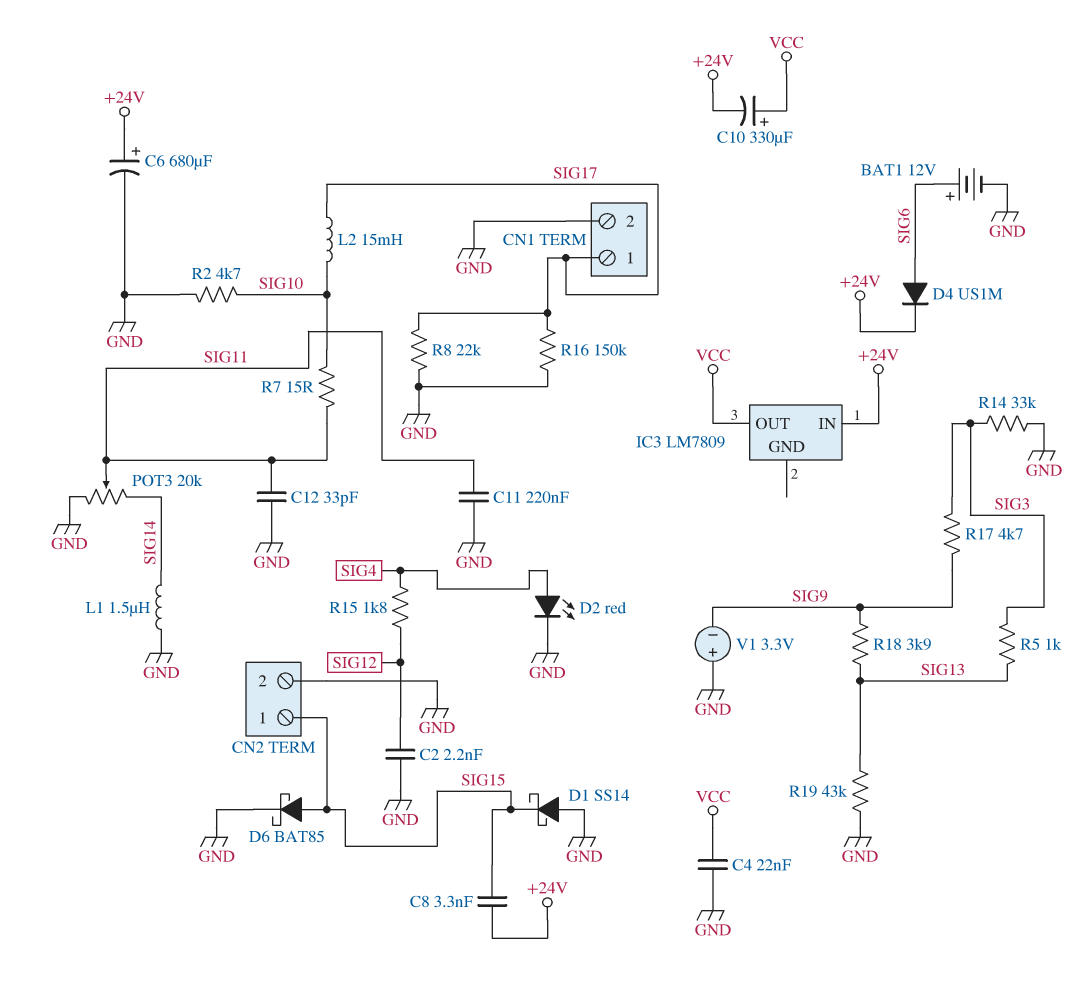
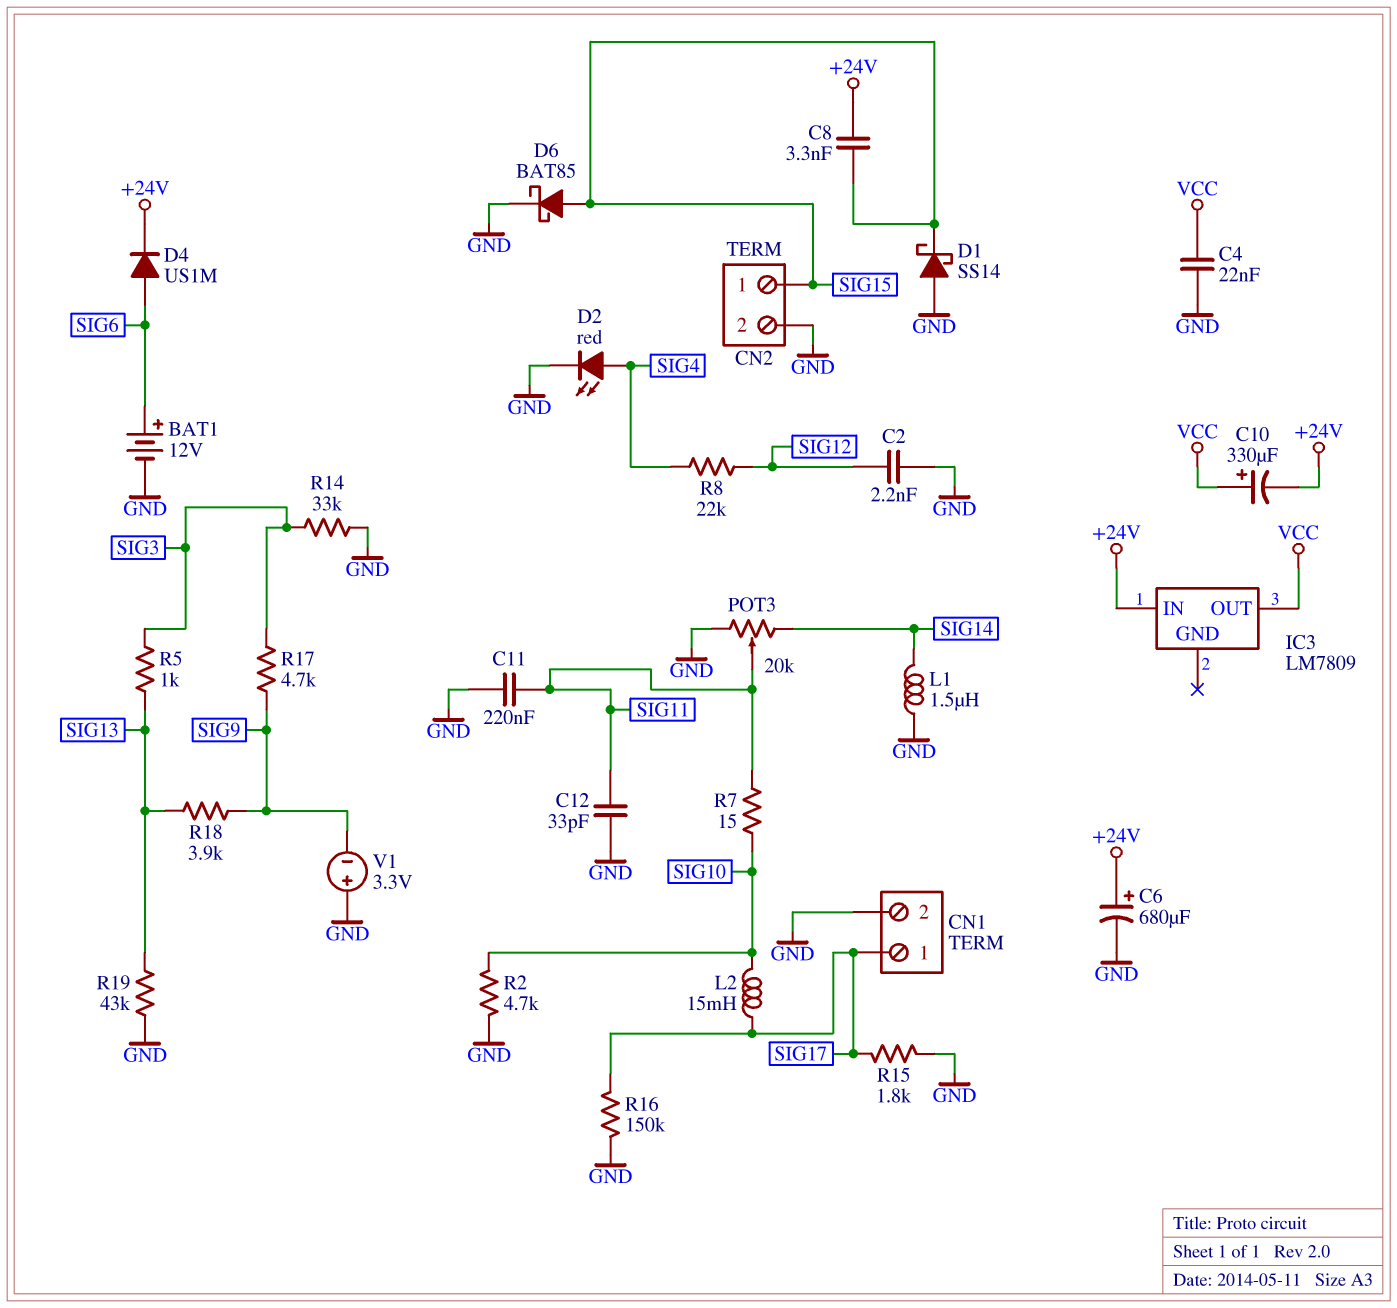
R8: 22k (GND, SIG17) -> 22k (SIG4, SIG12)
R15: 1.8k (SIG4, SIG12) -> 1.8k (GND, SIG17)

